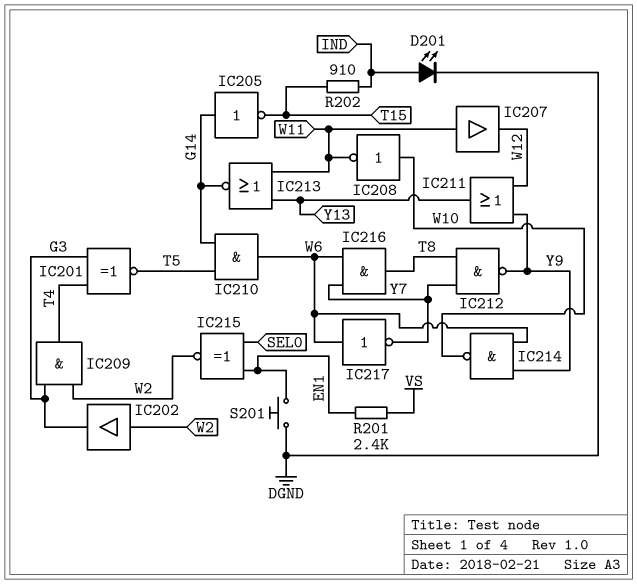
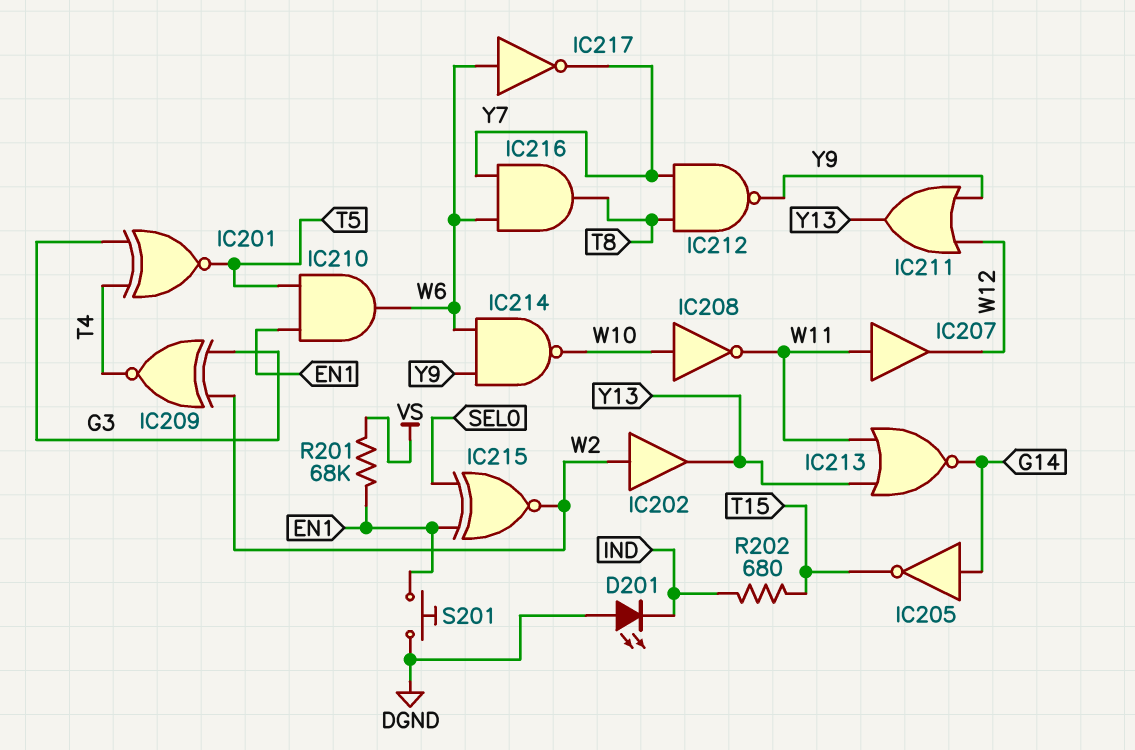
D201: LED (A IND, K DGND) -> LED (A DGND, K IND)
IC202: buffer (in W2, out G3) -> buffer (in W2, out Y13)
IC209: AND (in G3, in W2, out T4) -> XNOR (in G3, in W2, out T4)
IC210: AND (in G14, in T5, out W6) -> AND (in EN1, in T5, out W6)
R201: 2.4k (EN1, VS) -> 68k (EN1, VS)
R202: 910 (IND, T15) -> 680 (IND, T15)

